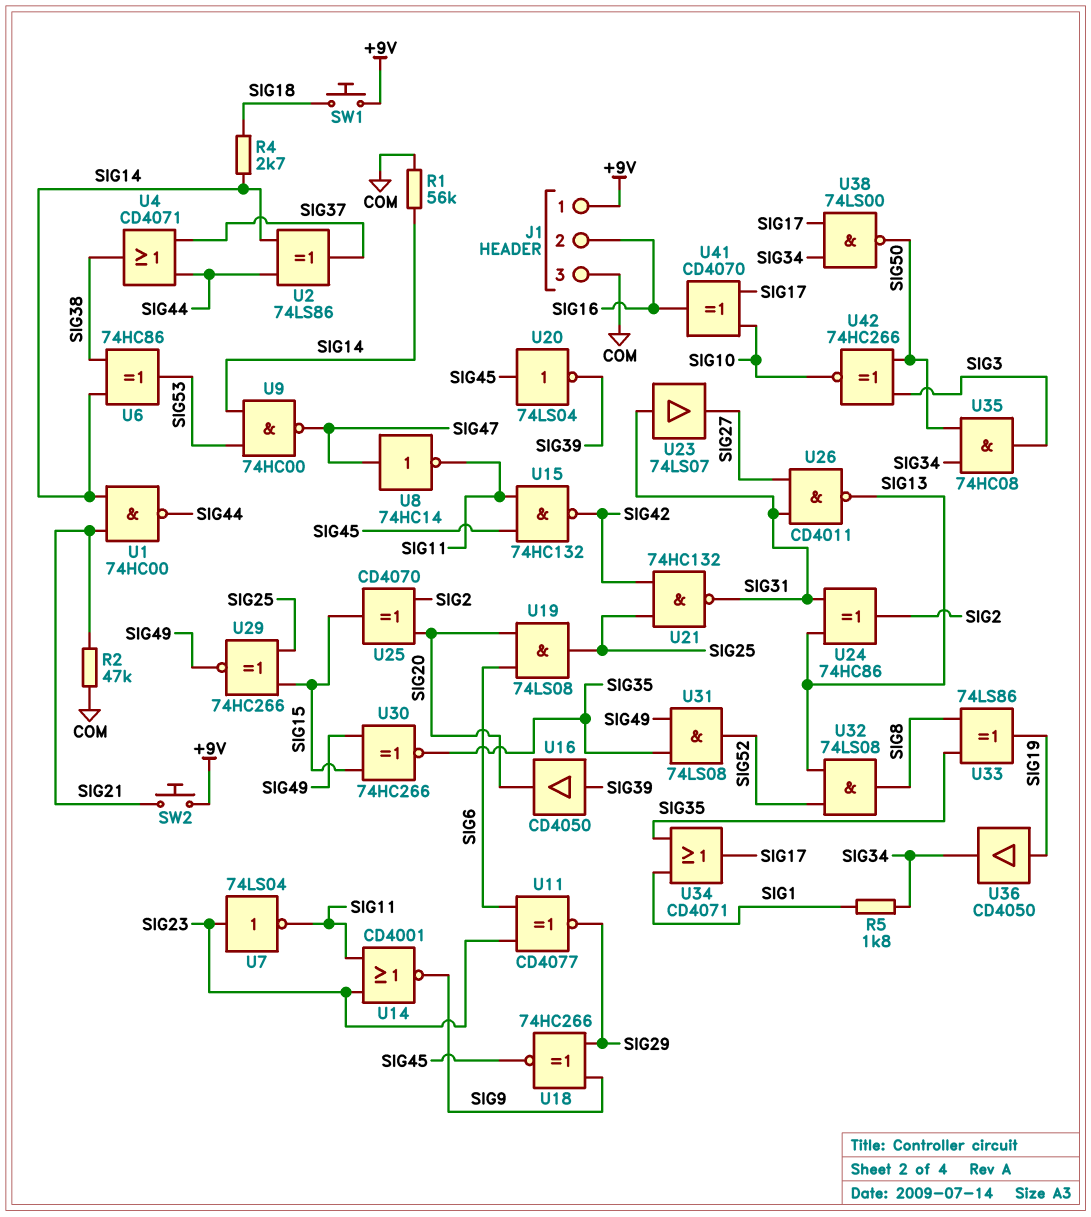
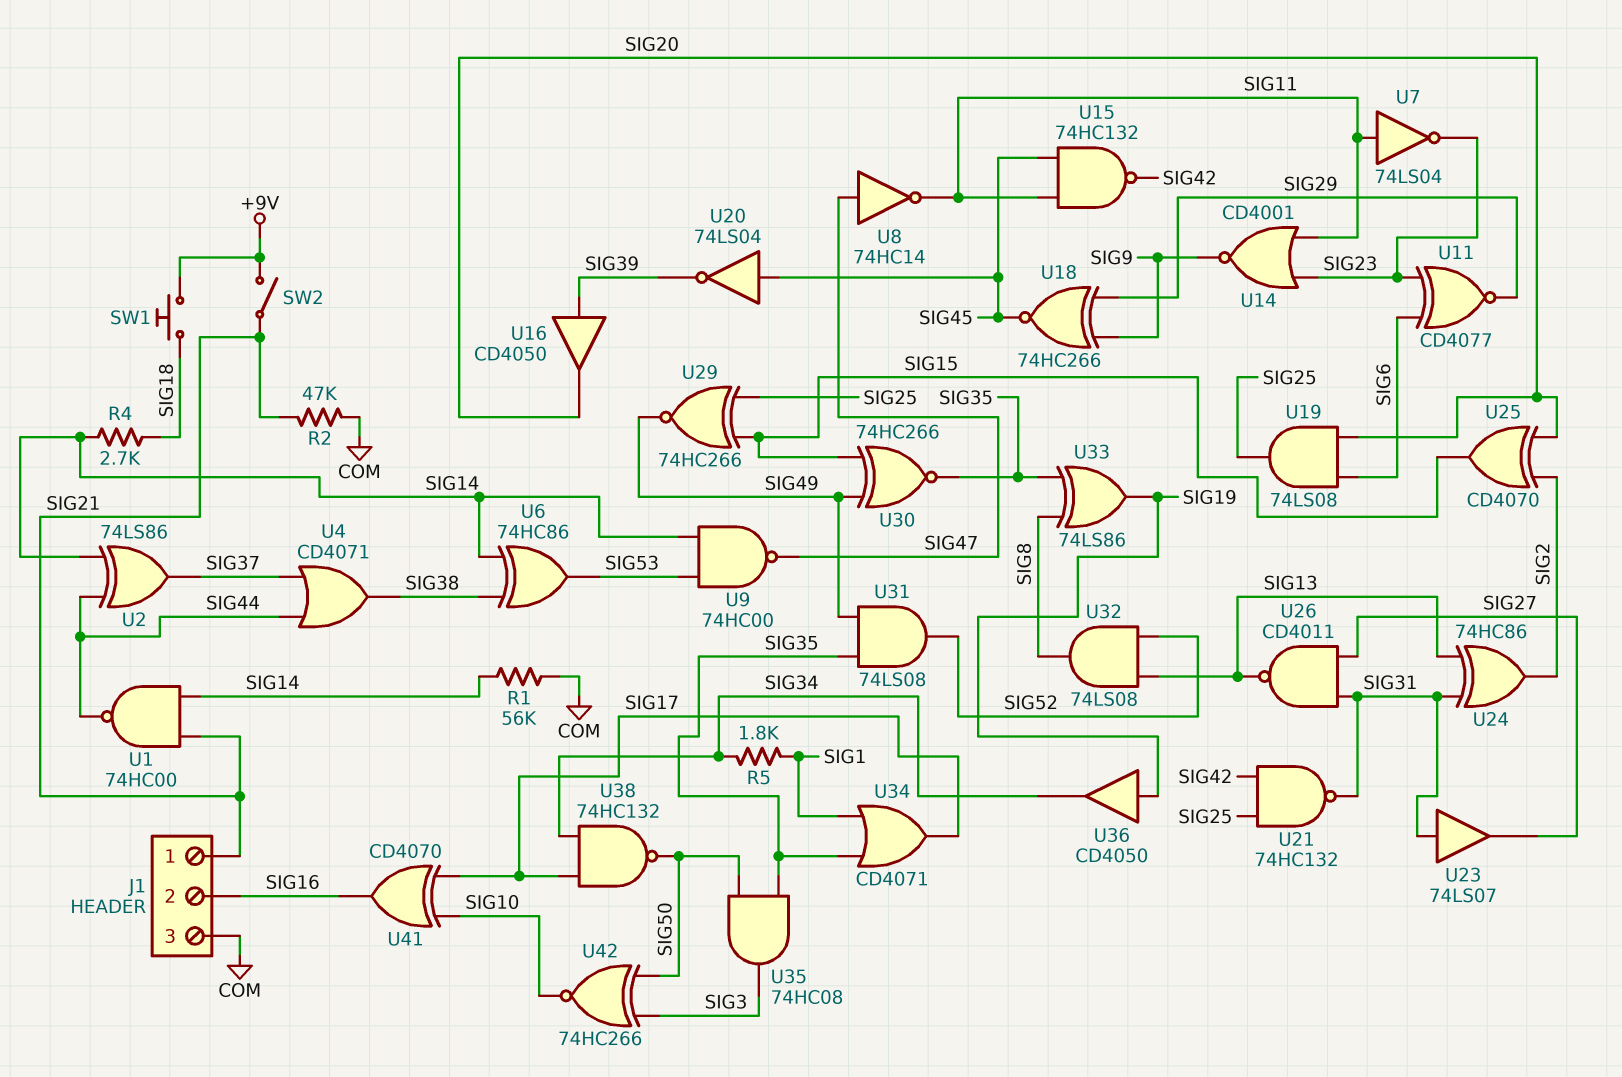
J1 pin 1: +9V -> SIG21
SW2: button (+9V, SIG21) -> switch (+9V, SIG21)
U7: NOT 74LS04 (in SIG23, out SIG11) -> NOT 74LS04 (in SIG11, out SIG23)
U35: AND 74HC08 (in SIG34, in SIG50, out SIG3) -> AND 74HC08 (in SIG35, in SIG50, out SIG3)
U38: NAND 74LS00 (in SIG17, in SIG34, out SIG50) -> NAND 74HC132 (in SIG17, in SIG34, out SIG50)

